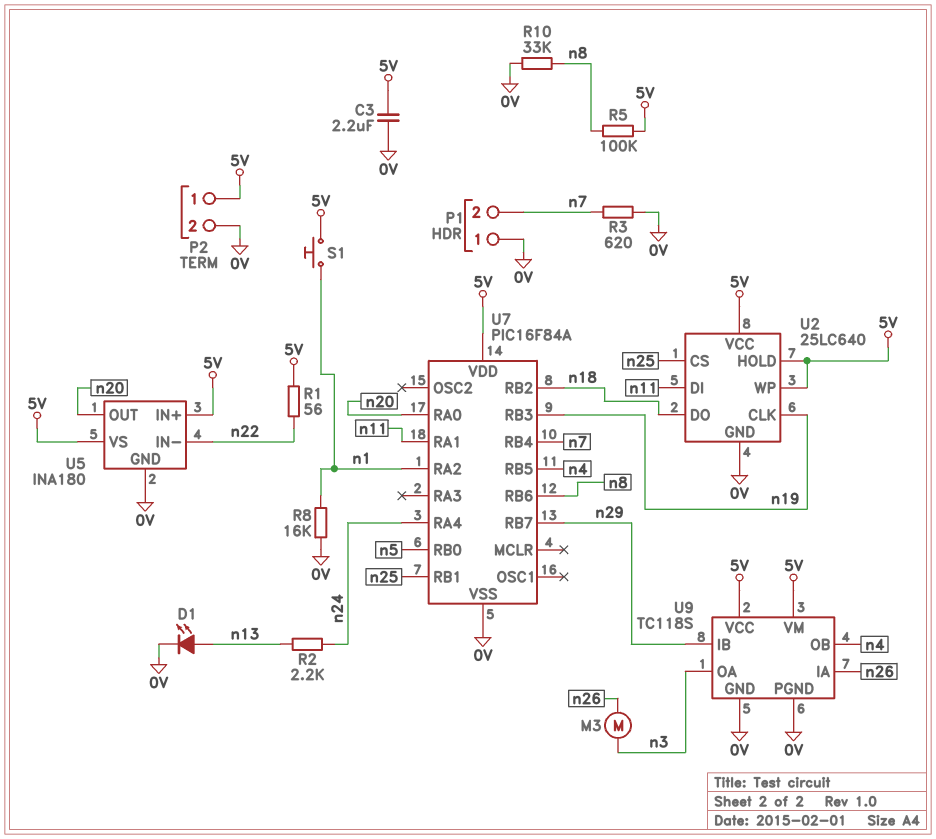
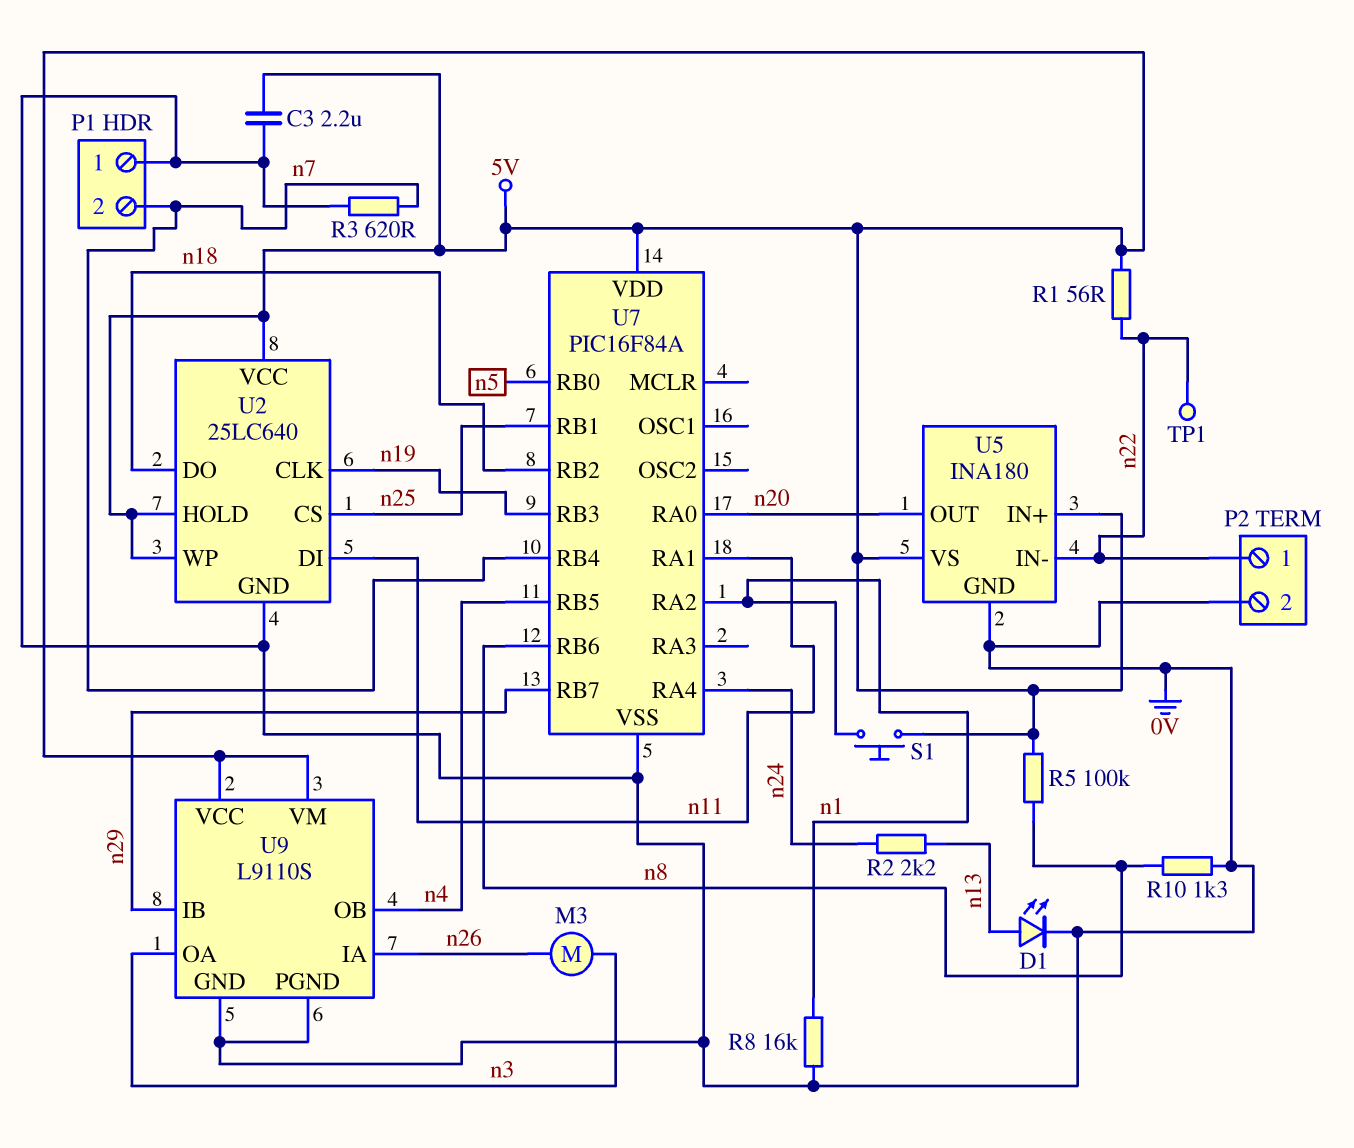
P2 pin 1: 5V -> n22
R10: 33k (0V, n8) -> 1.3k (0V, n8)
TP1: none -> test point (n22)
U9: TC118S -> L9110S

